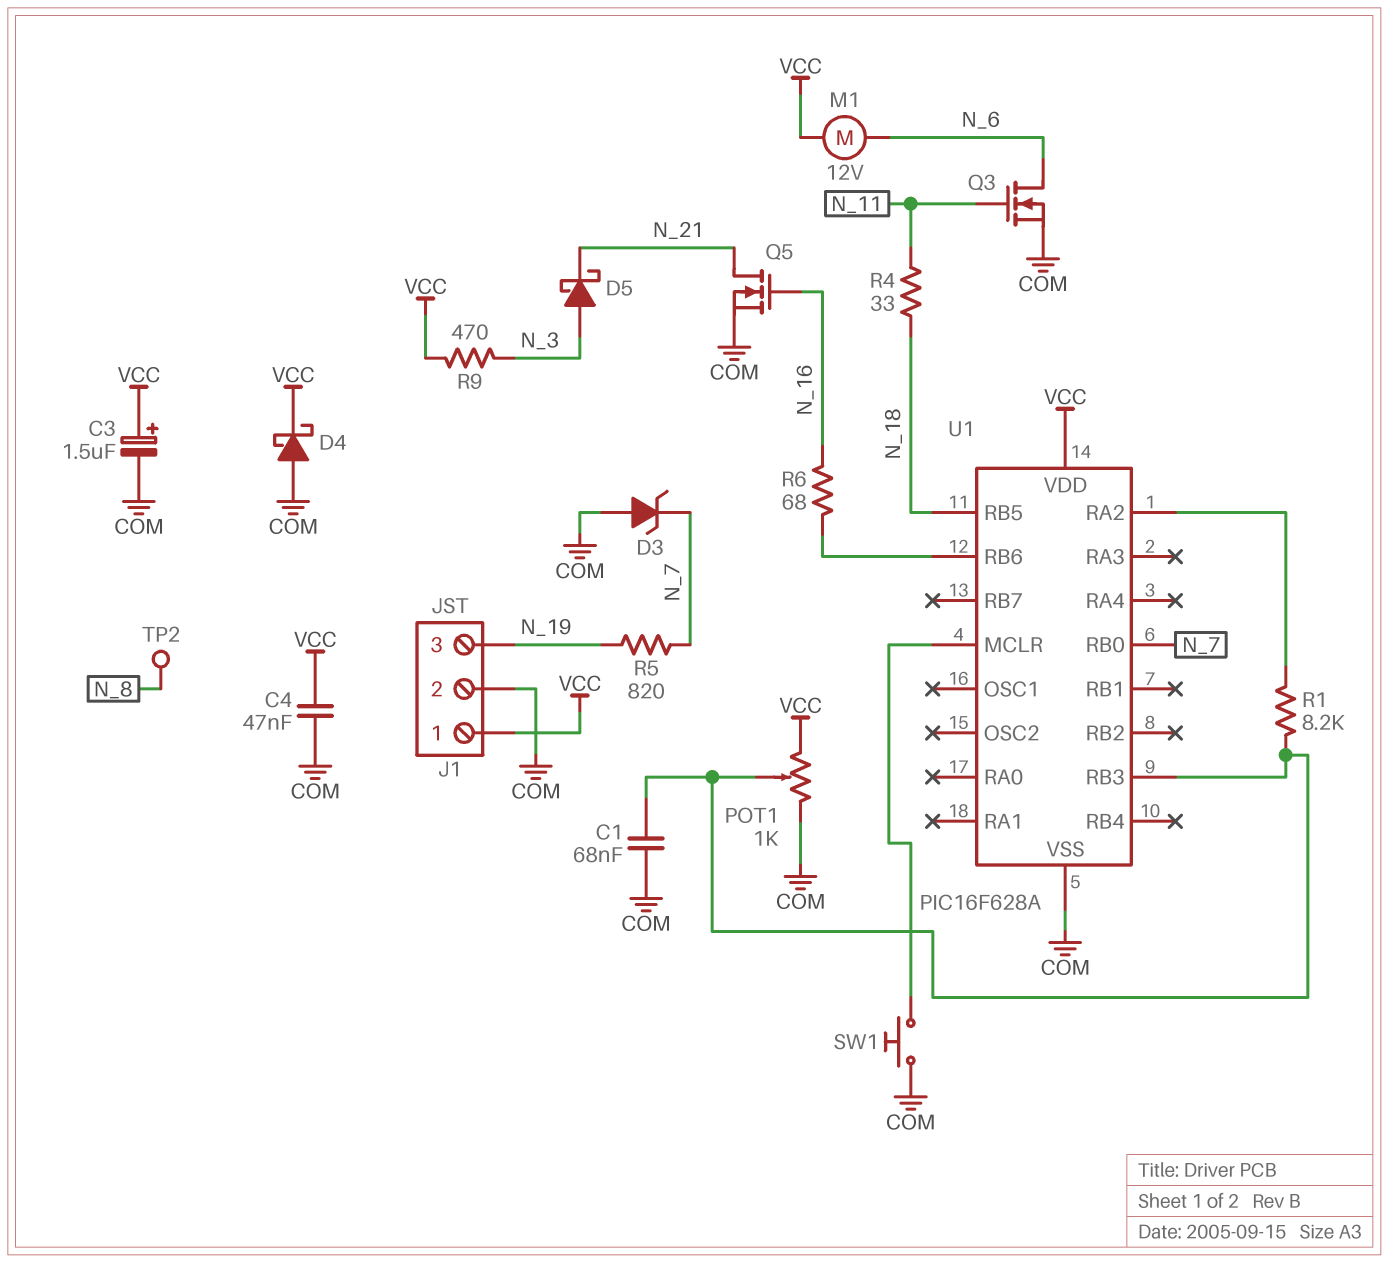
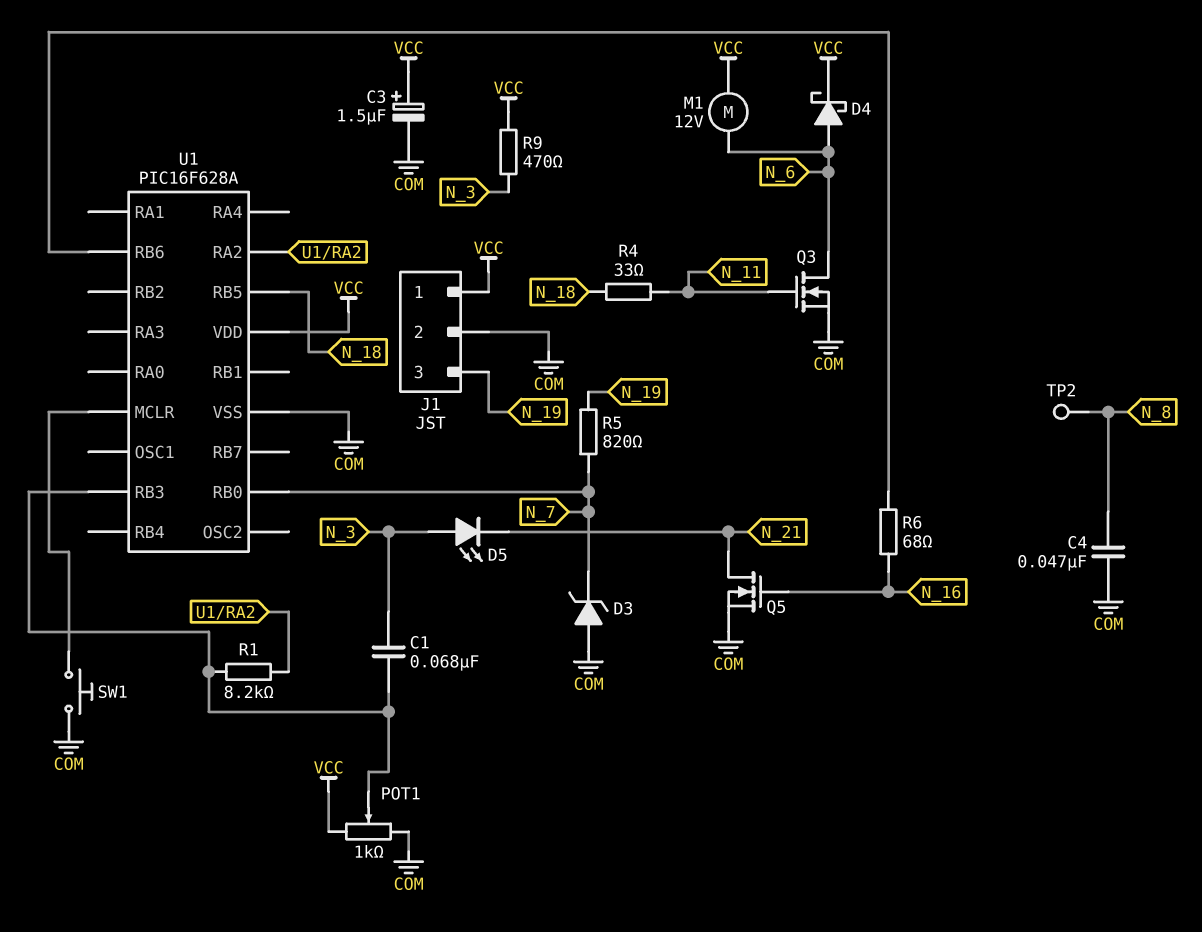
C1: 68nF (COM, U1/RB3) -> 68nF (N_3, U1/RB3)
C4: 47nF (COM, VCC) -> 47nF (COM, N_8)
D4: schottky (A COM, K VCC) -> schottky (A N_6, K VCC)
D5: schottky (A N_3, K N_21) -> LED (A N_3, K N_21)

